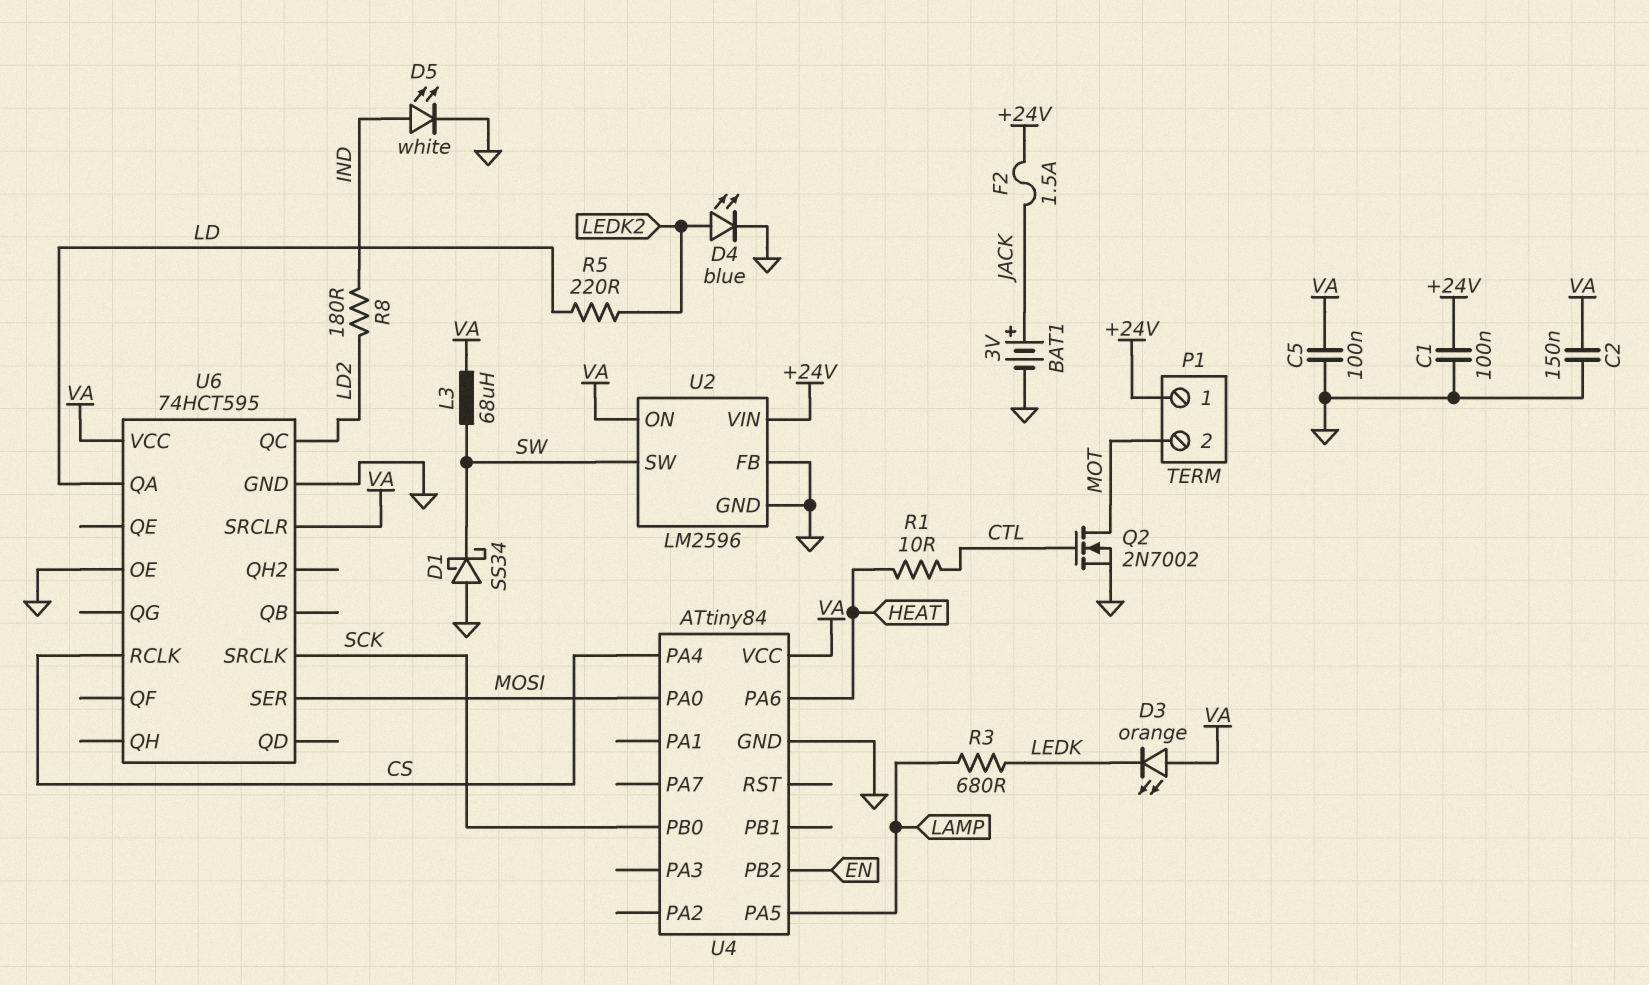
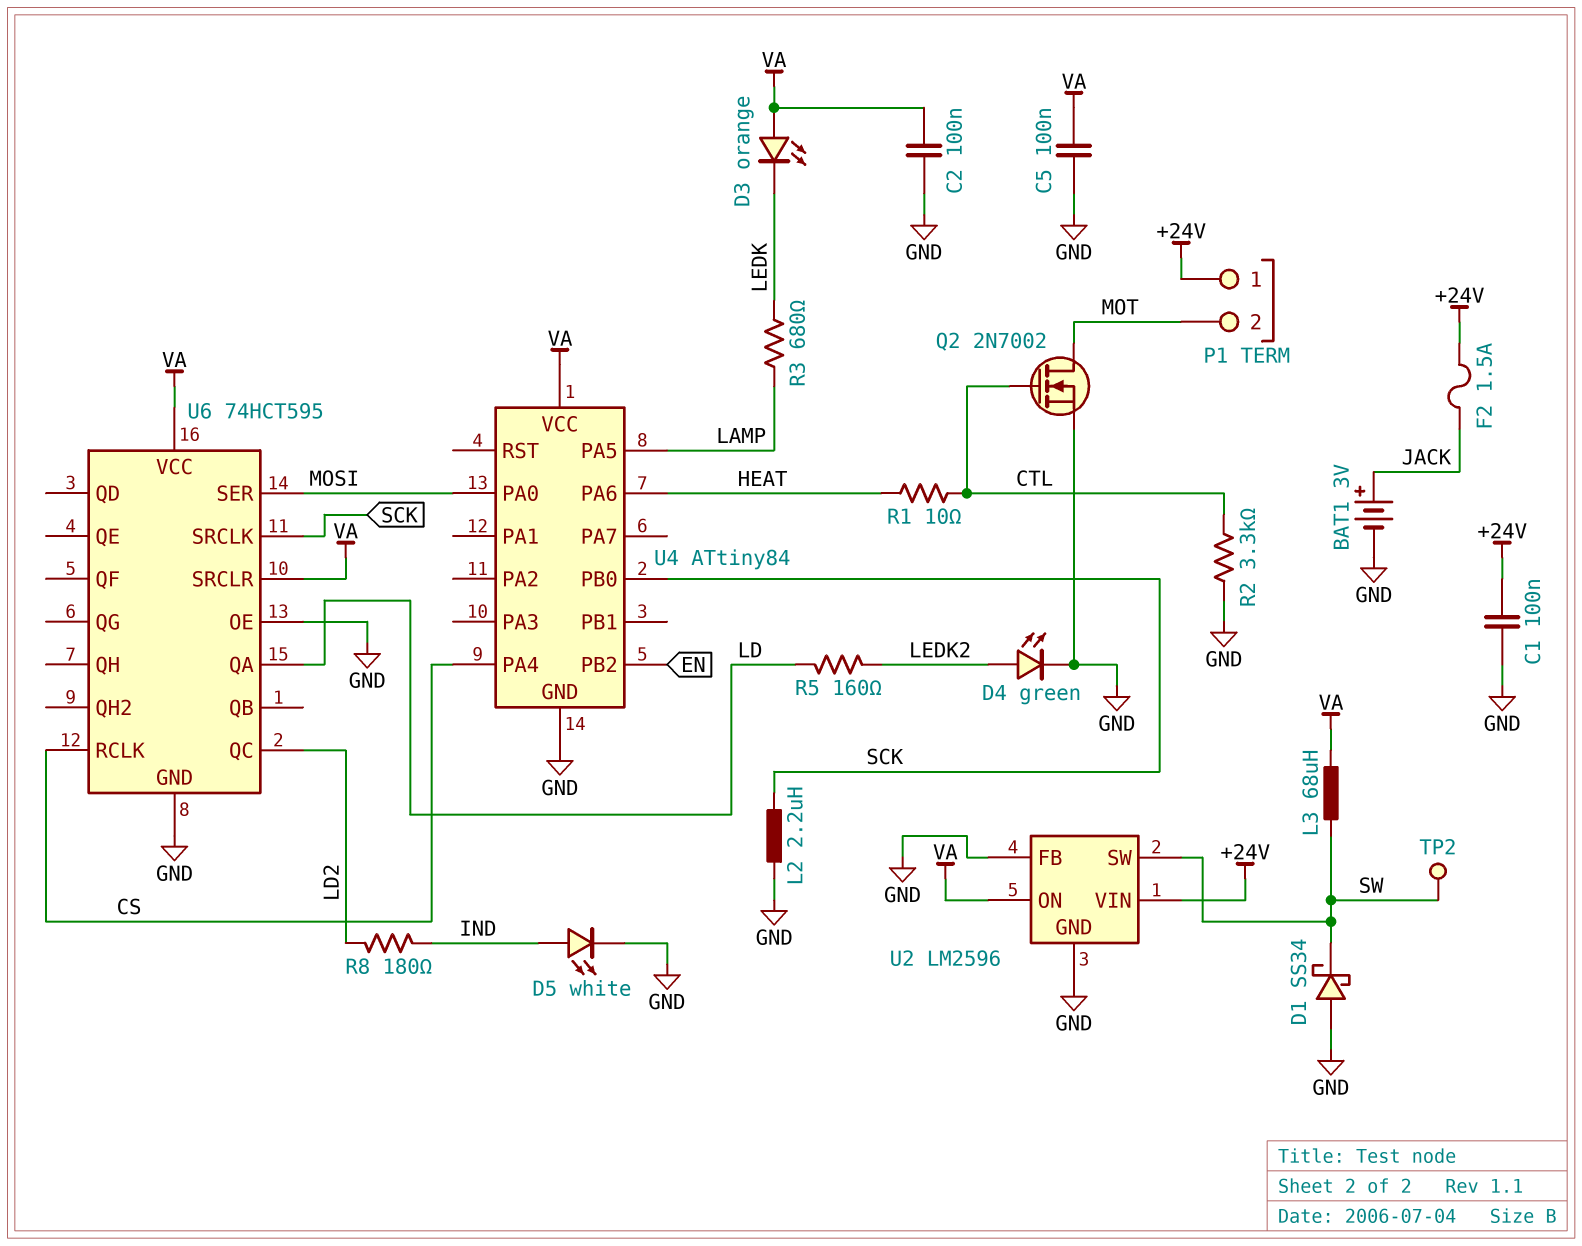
C2: 150nF (GND, VA) -> 100nF (GND, VA)
D4: LED blue (A LEDK2, K GND) -> LED green (A LEDK2, K GND)
L2: none -> 2.2uH (GND, SCK)
R2: none -> 3.3k (CTL, GND)
R5: 220 (LD, LEDK2) -> 160 (LD, LEDK2)
TP2: none -> test point (SW)

